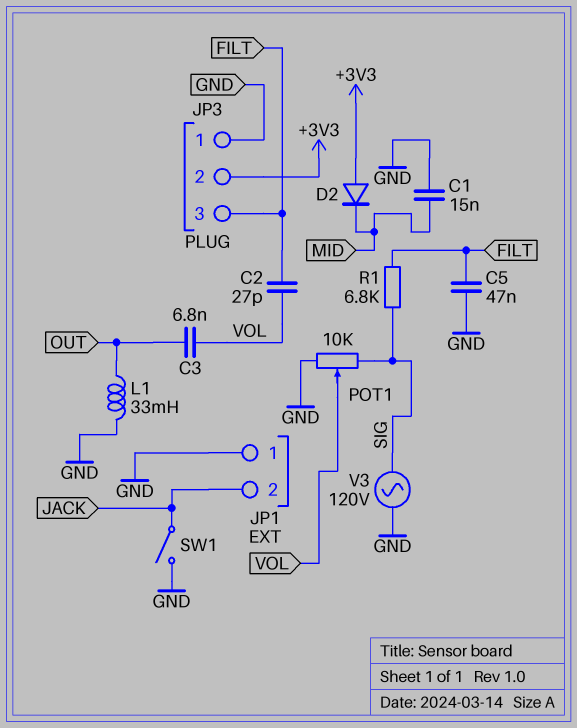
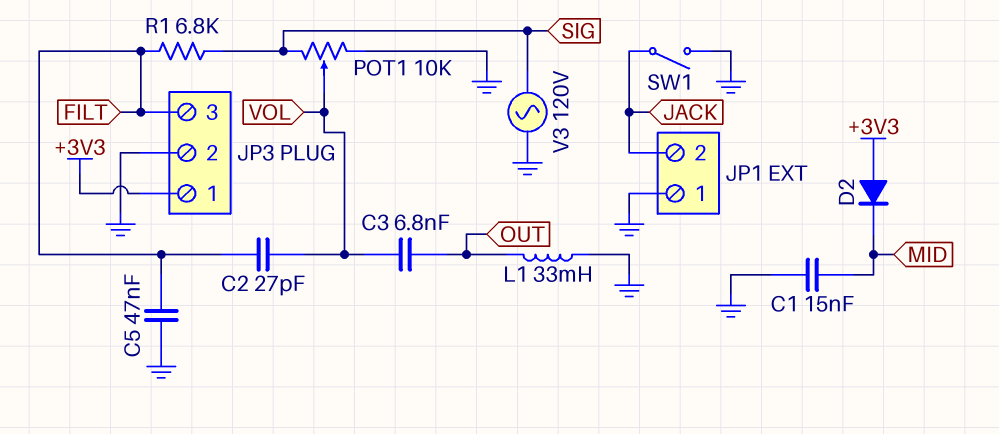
JP3 pin 1: GND -> +3V3
JP3 pin 2: +3V3 -> GND

